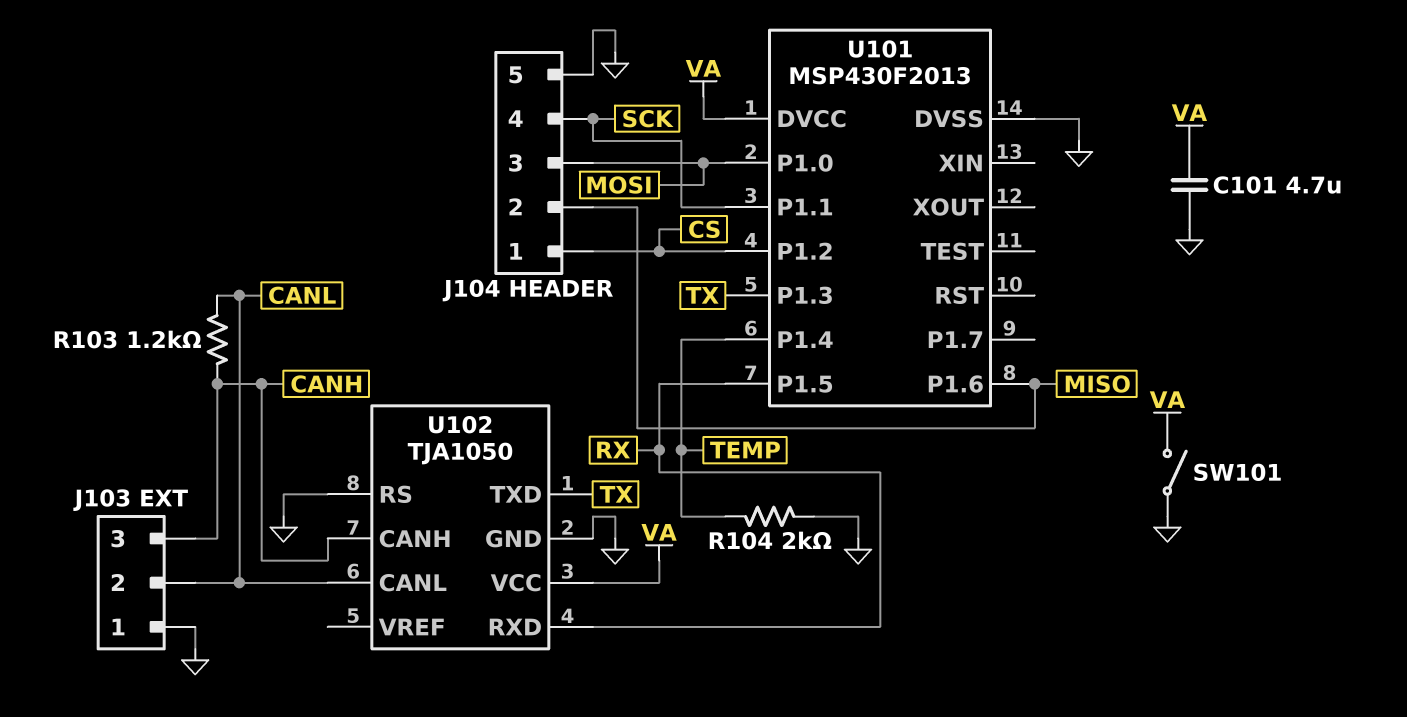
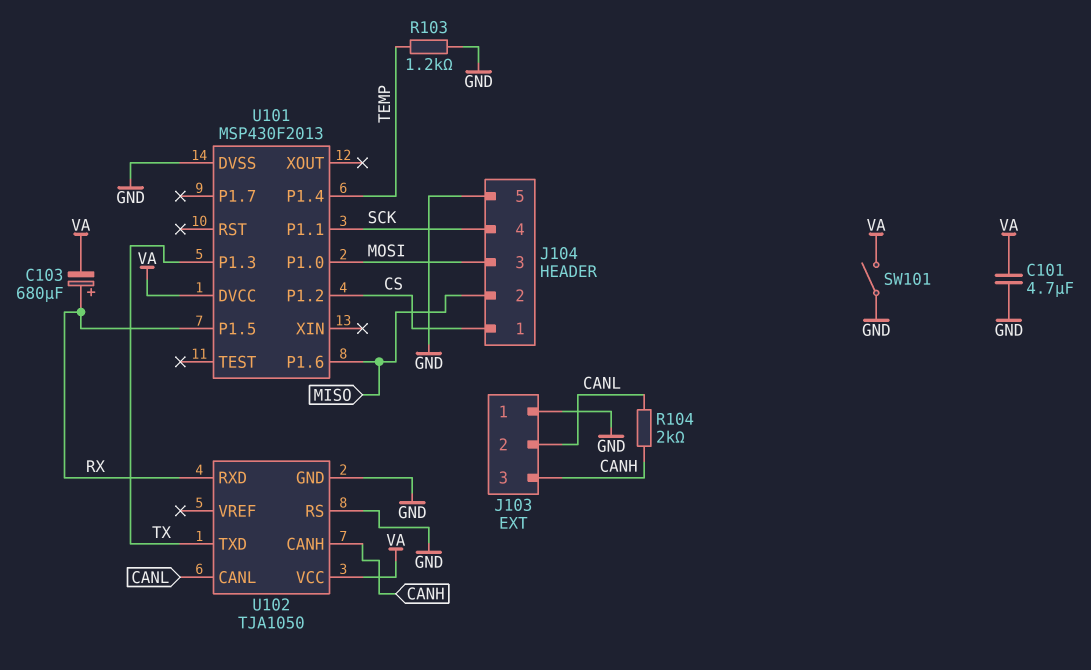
C103: none -> 680uF (plus RX, minus VA)
R103: 1.2k (CANH, CANL) -> 1.2k (GND, TEMP)
R104: 2k (GND, TEMP) -> 2k (CANH, CANL)

